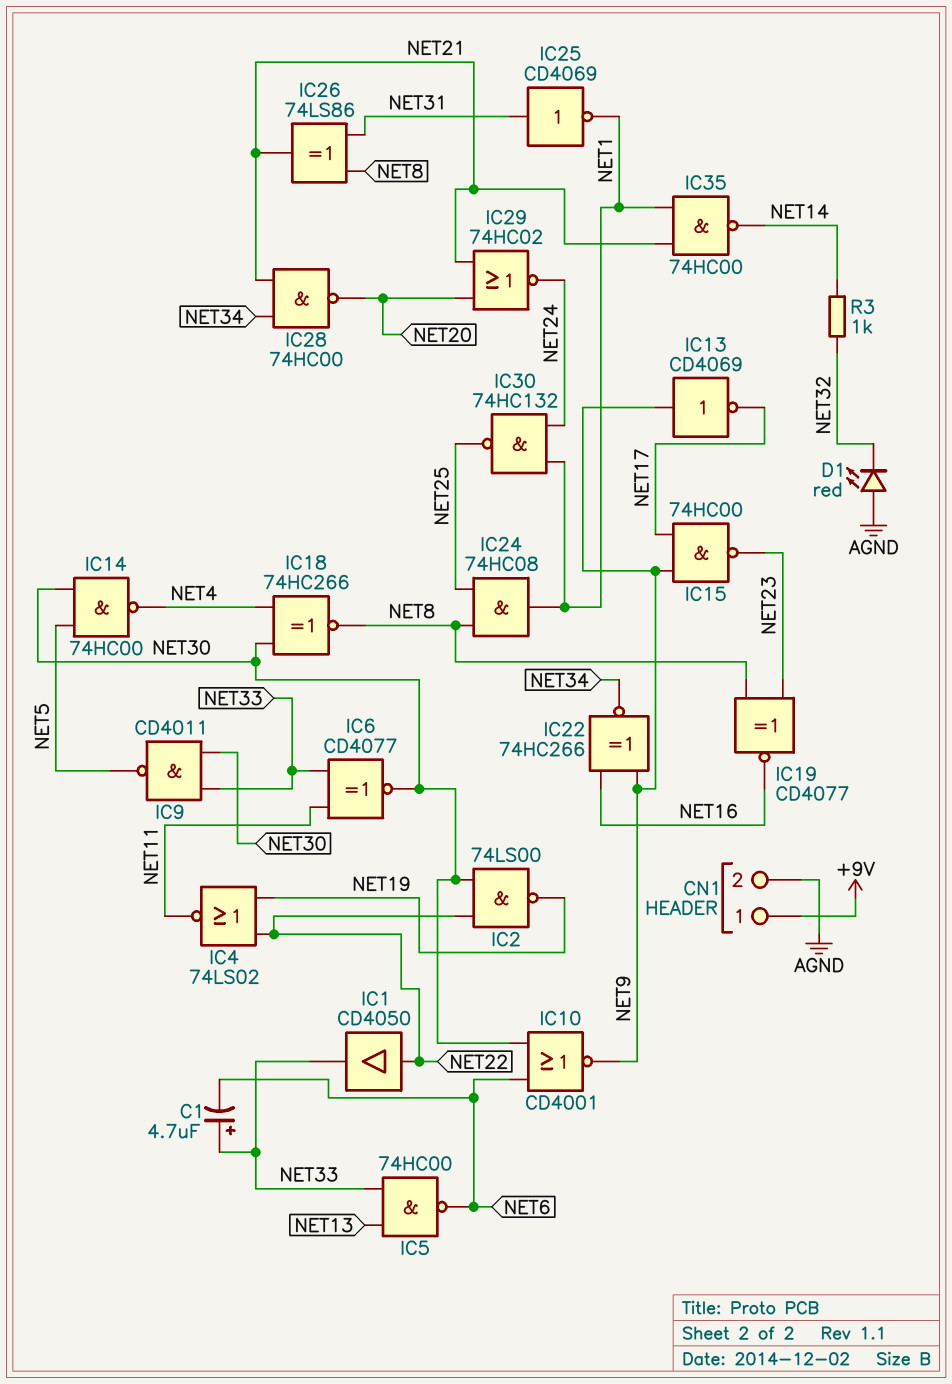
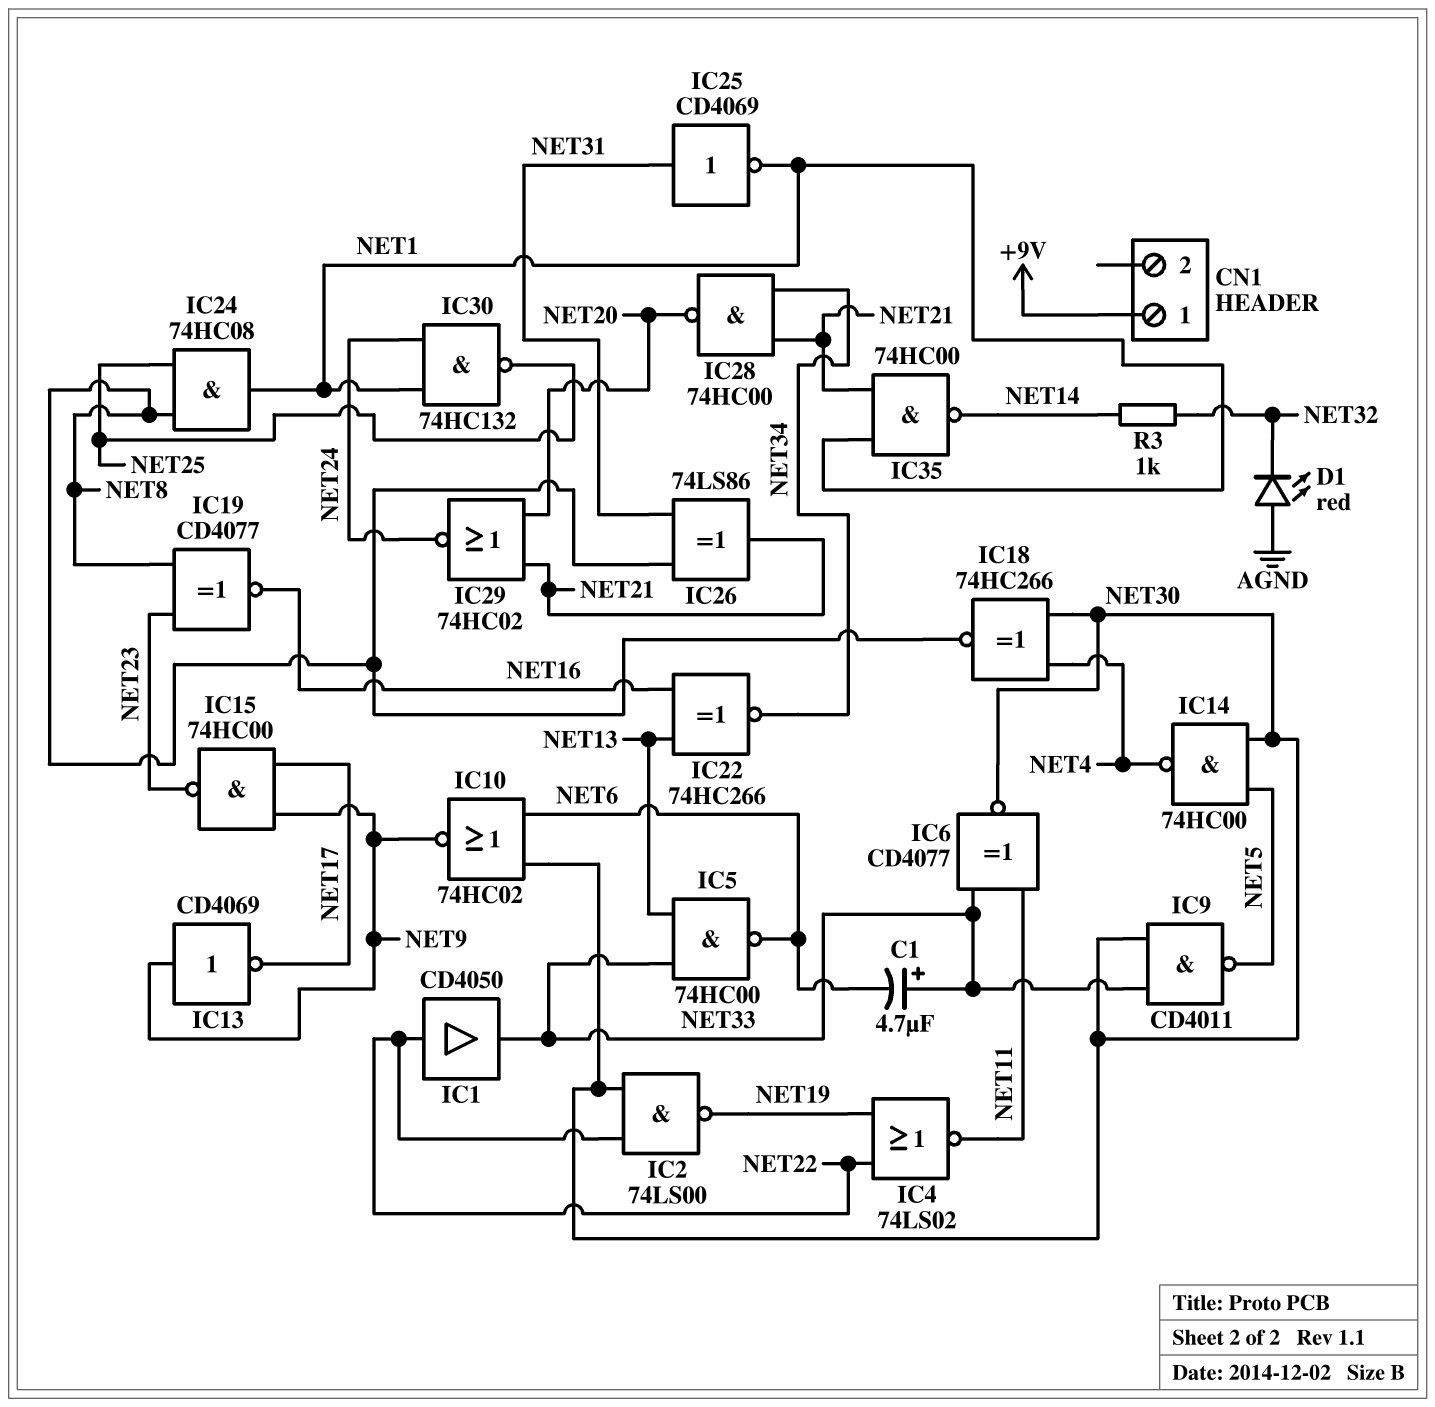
CN1 pin 2: AGND -> none
IC10: NOR CD4001 (in NET6, in NET30, out NET9) -> NOR 74HC02 (in NET6, in NET30, out NET9)
IC22: XNOR 74HC266 (in NET9, in NET16, out NET34) -> XNOR 74HC266 (in NET13, in NET16, out NET34)

